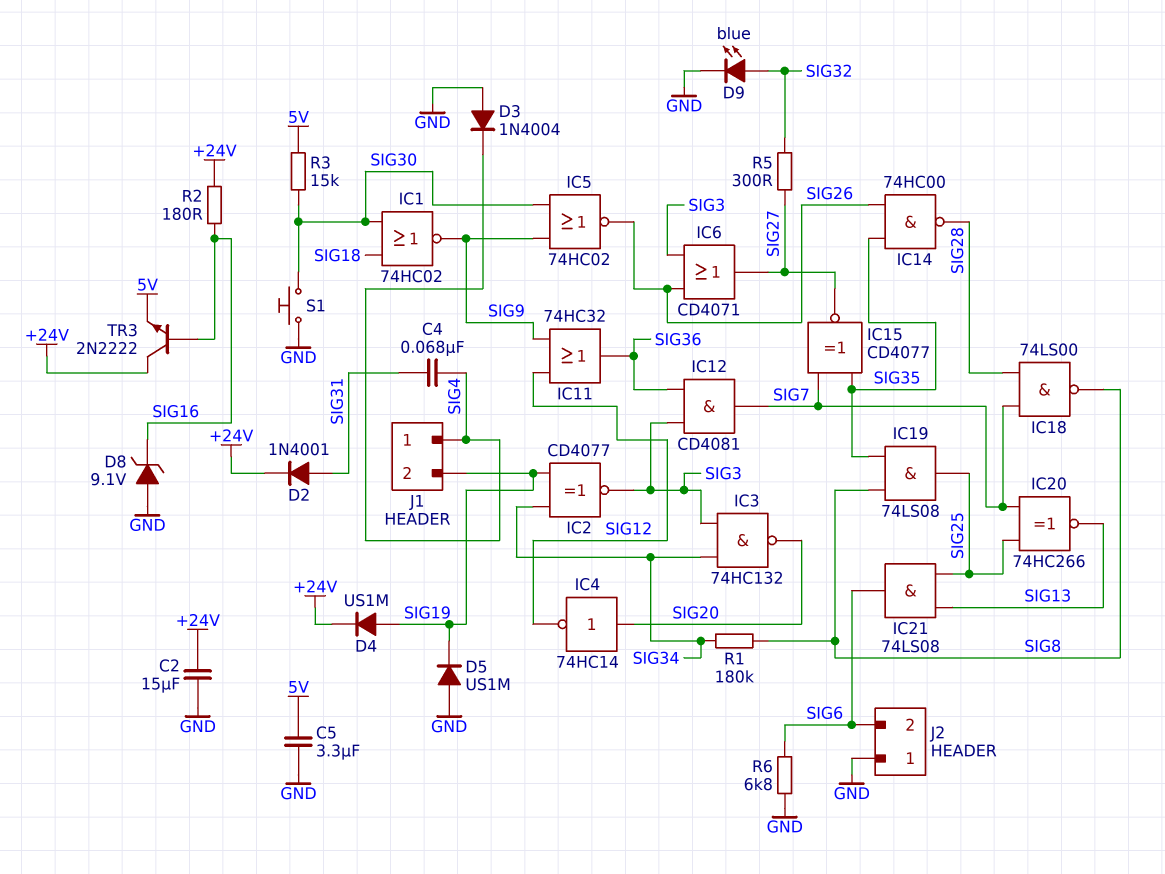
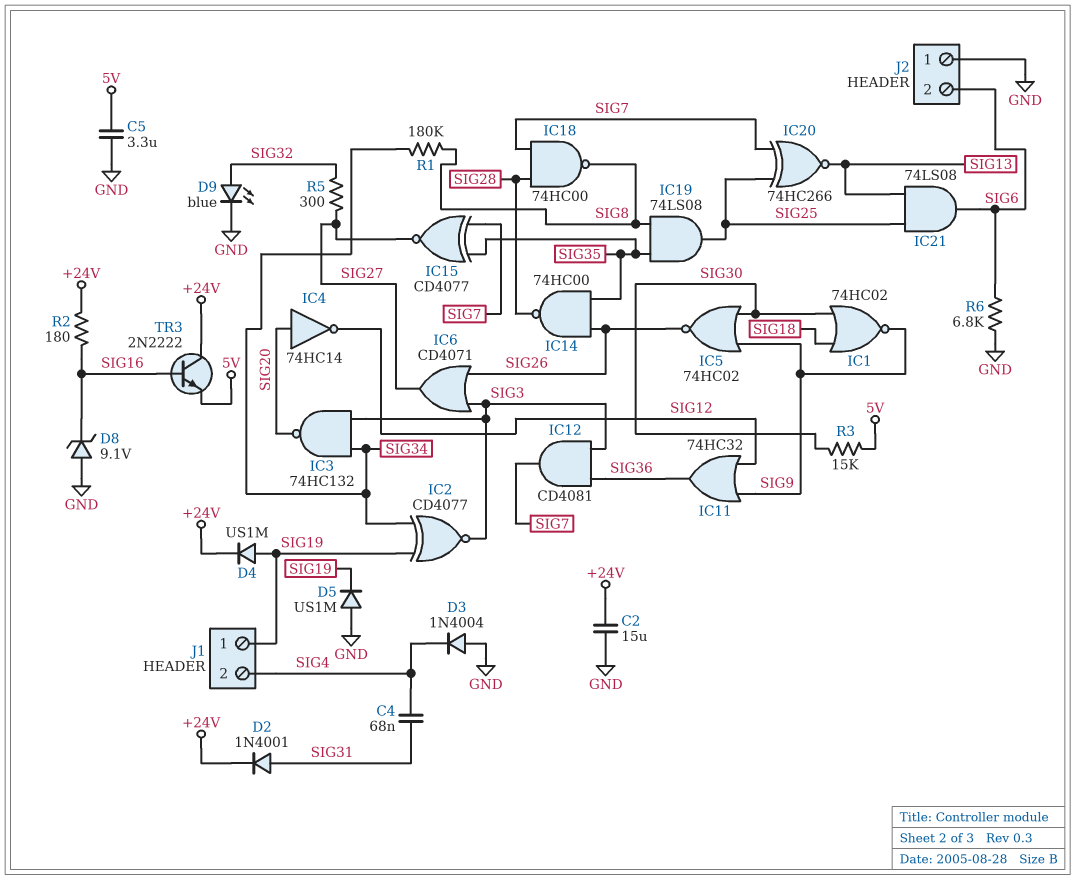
IC18: NAND 74LS00 (in SIG7, in SIG28, out SIG8) -> NAND 74HC00 (in SIG7, in SIG28, out SIG8)
J1 pin 1: SIG4 -> SIG19
J1 pin 2: SIG19 -> SIG4
S1: button (GND, SIG30) -> none

